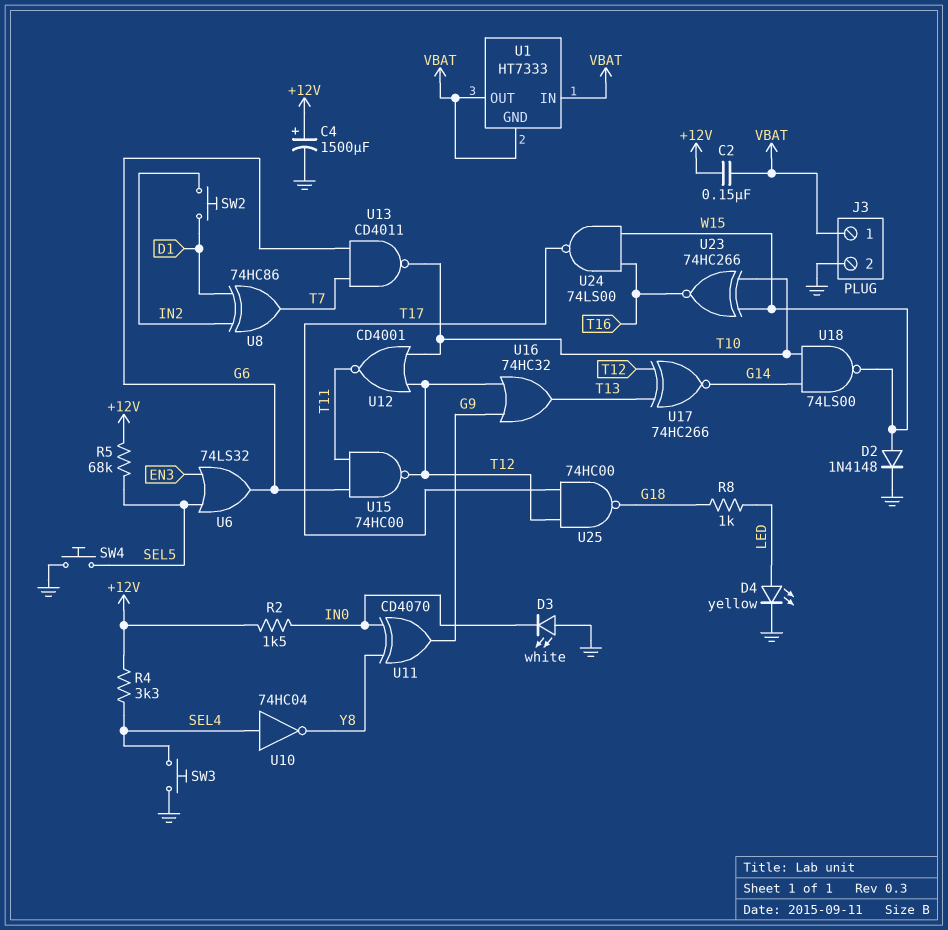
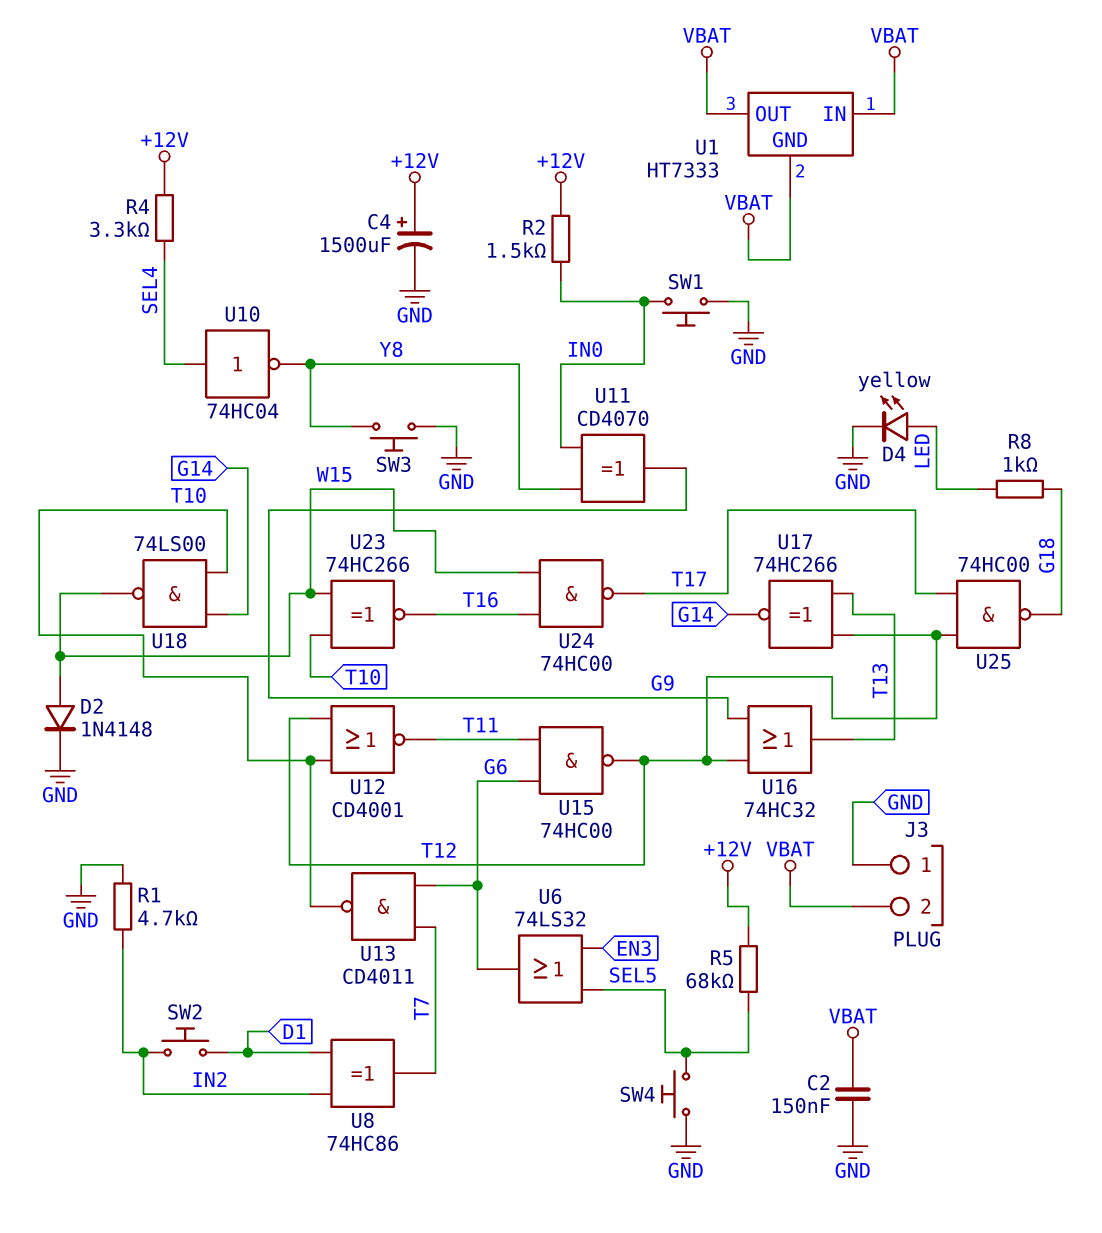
C2: 150nF (+12V, VBAT) -> 150nF (GND, VBAT)
D3: LED white (A GND, K IN0) -> none
J3 pin 1: VBAT -> GND
J3 pin 2: GND -> VBAT
R1: none -> 4.7k (GND, IN2)
SW1: none -> button (GND, IN0)
SW3: button (GND, SEL4) -> button (GND, Y8)
U24: NAND 74LS00 (in T16, in W15, out T17) -> NAND 74HC00 (in T16, in W15, out T17)

